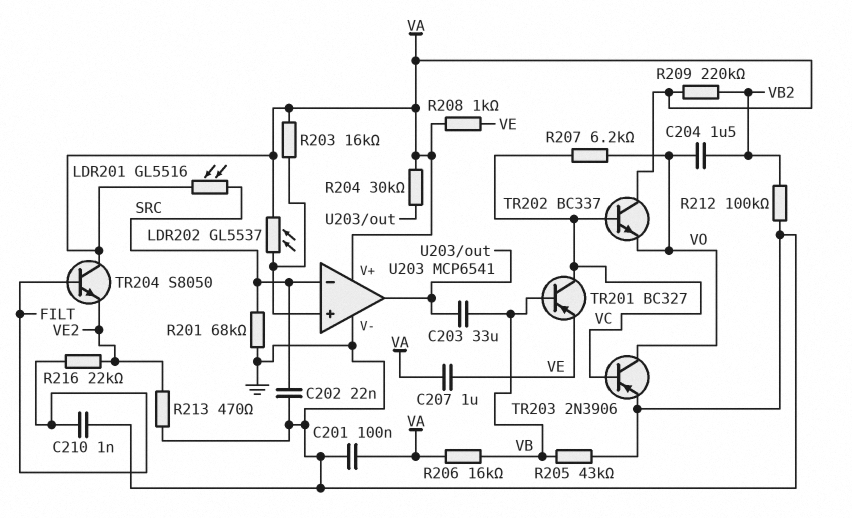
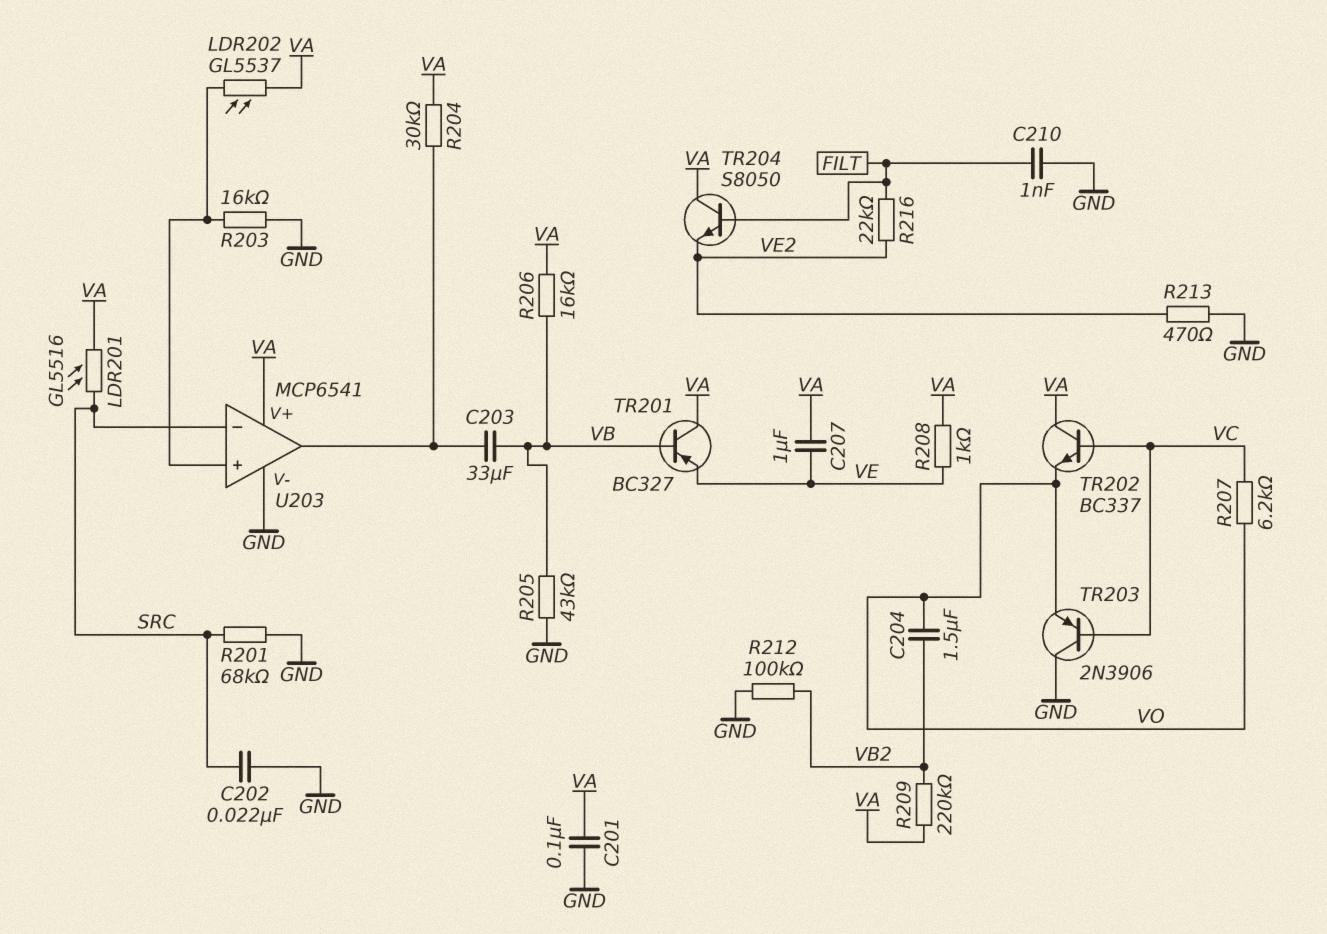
R203: 16k (U203/in+, VA) -> 16k (GND, U203/in+)
TR201: PNP BC327 (B VB, C VC, E VE) -> PNP BC327 (B VB, C VA, E VE)
TR203: PNP 2N3906 (B VC, C VO, E GND) -> PNP 2N3906 (B VC, C GND, E VO)

